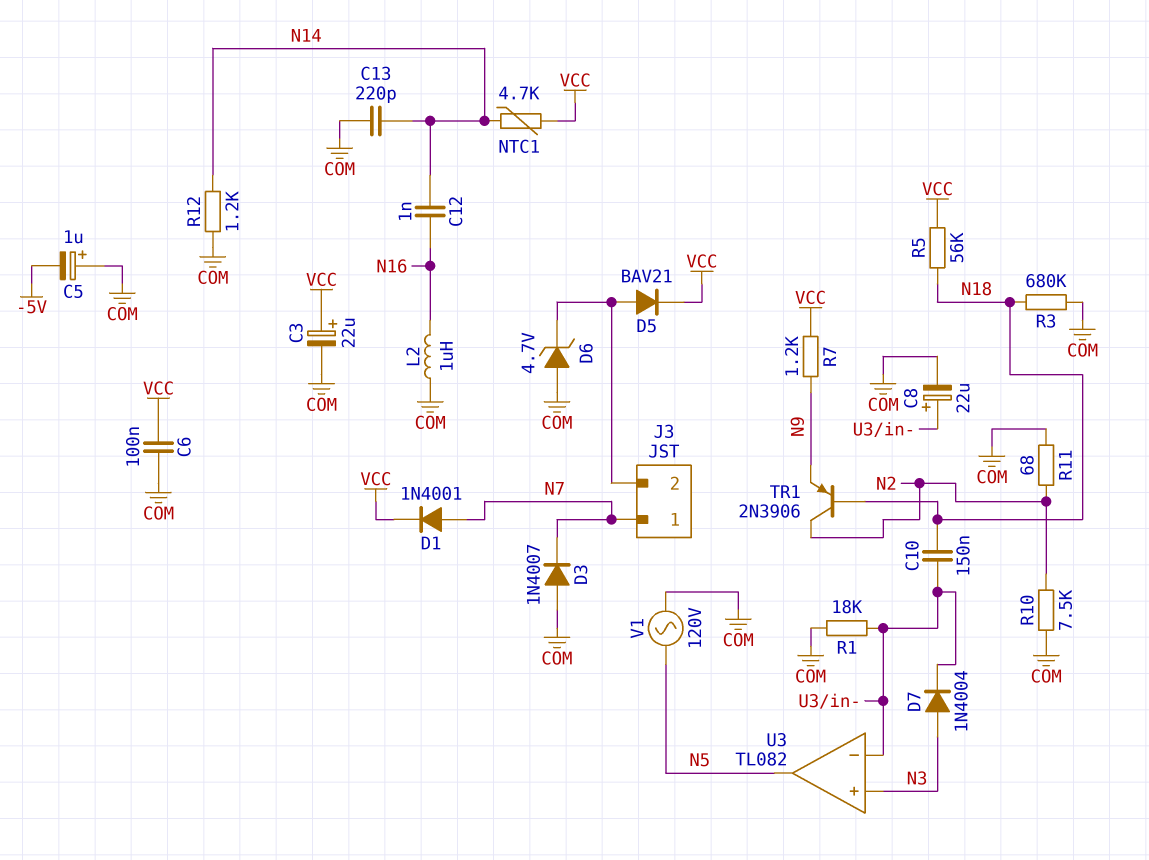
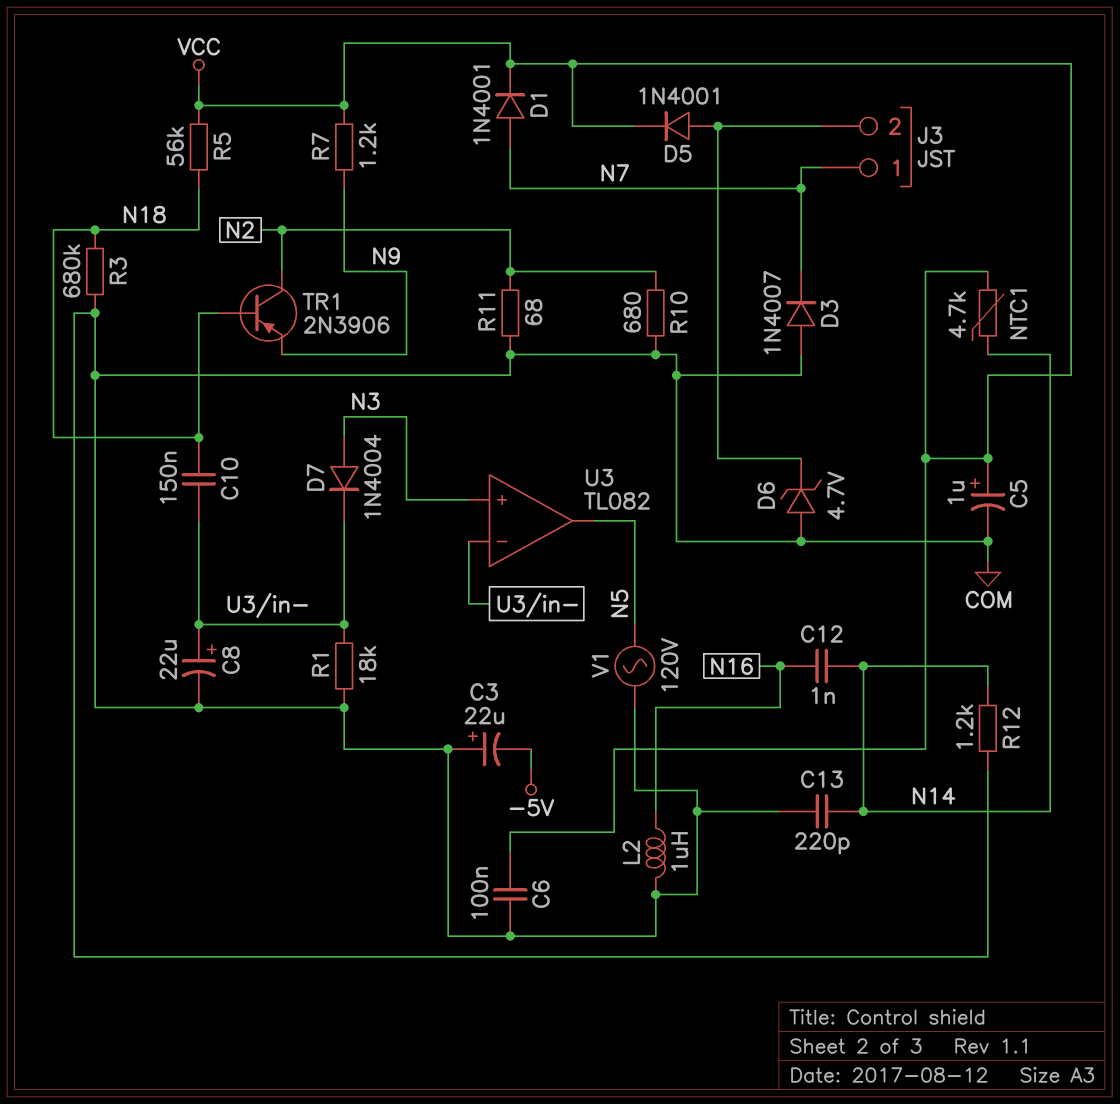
C3: 22uF (plus VCC, minus COM) -> 22uF (plus COM, minus -5V)
C5: 1uF (plus COM, minus -5V) -> 1uF (plus VCC, minus COM)
D5: diode BAV21 (A J3/2, K VCC) -> diode 1N4001 (A J3/2, K VCC)
R10: 7.5k (COM, N2) -> 680 (COM, N2)

